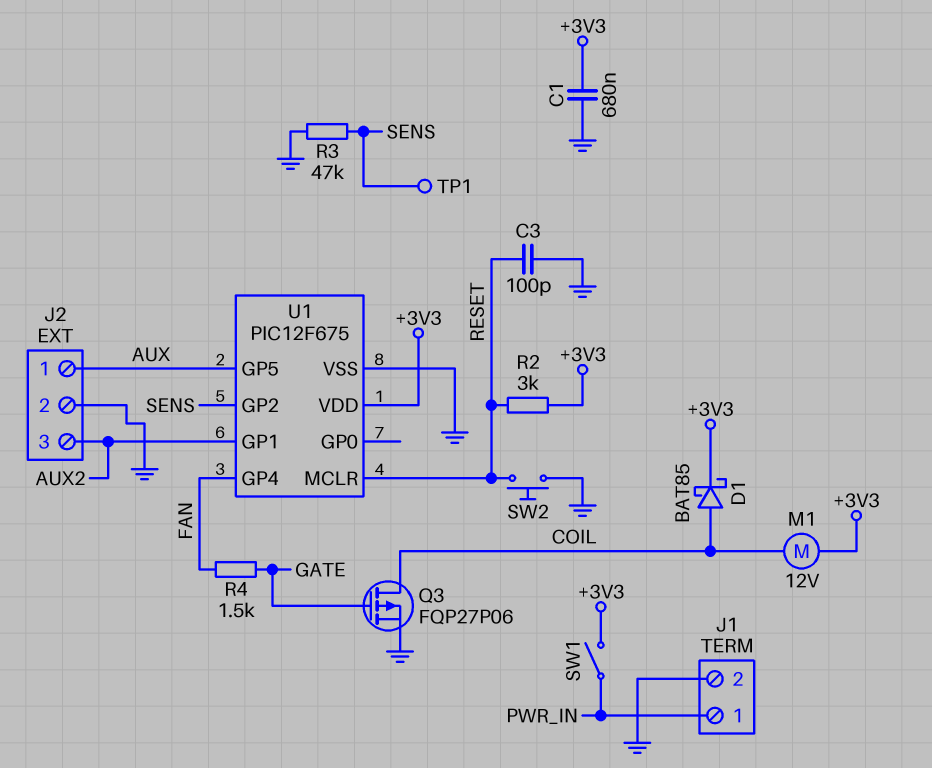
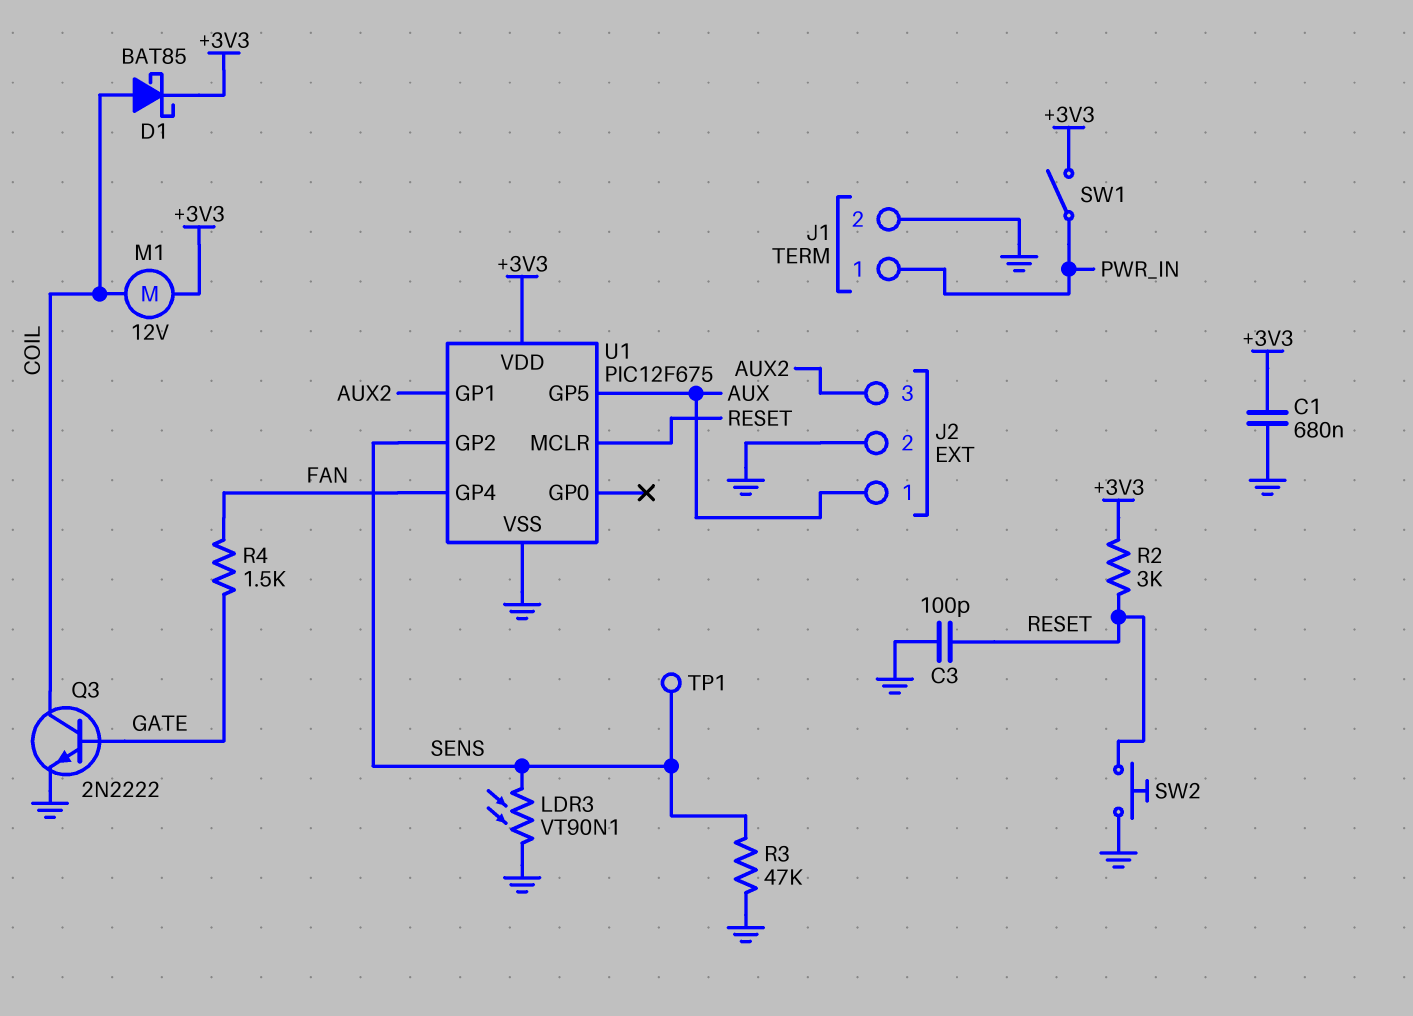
LDR3: none -> VT90N1 (GND, SENS)
Q3: PMOS FQP27P06 (G GATE, D COIL, S GND) -> NPN 2N2222 (B GATE, C COIL, E GND)

